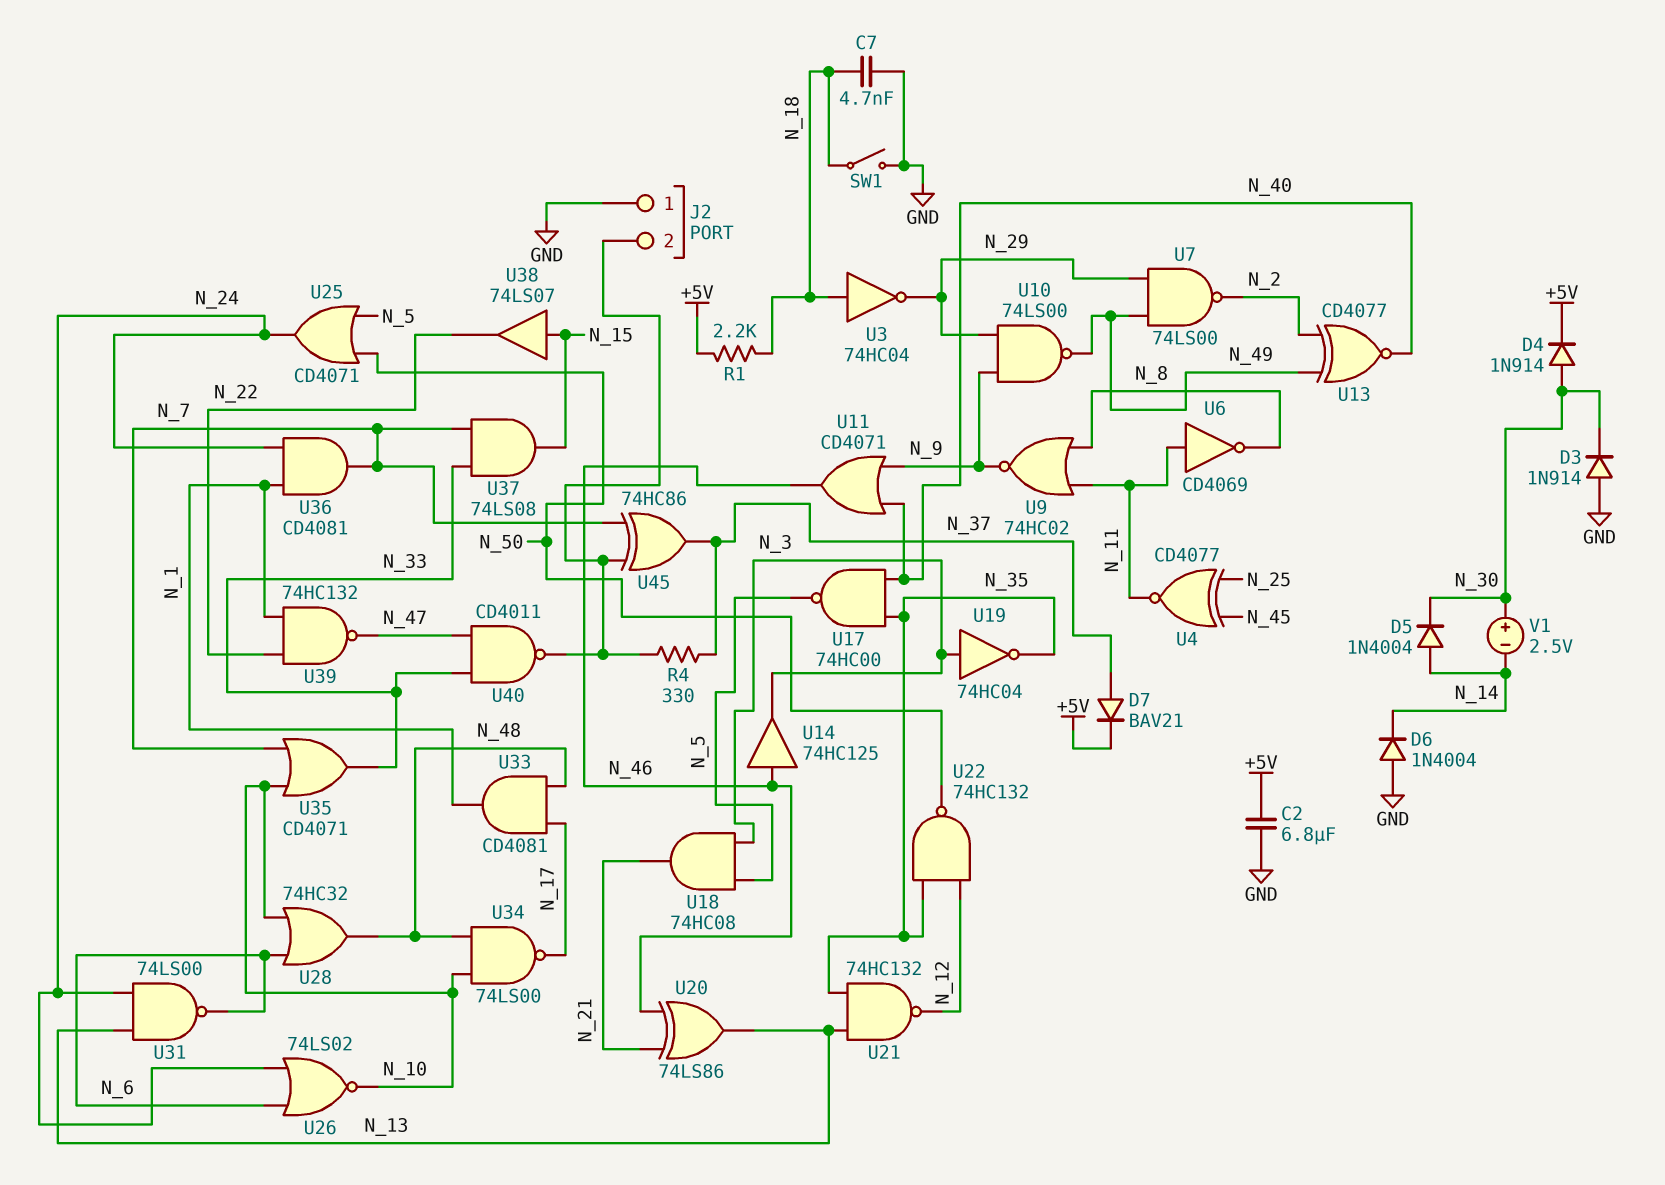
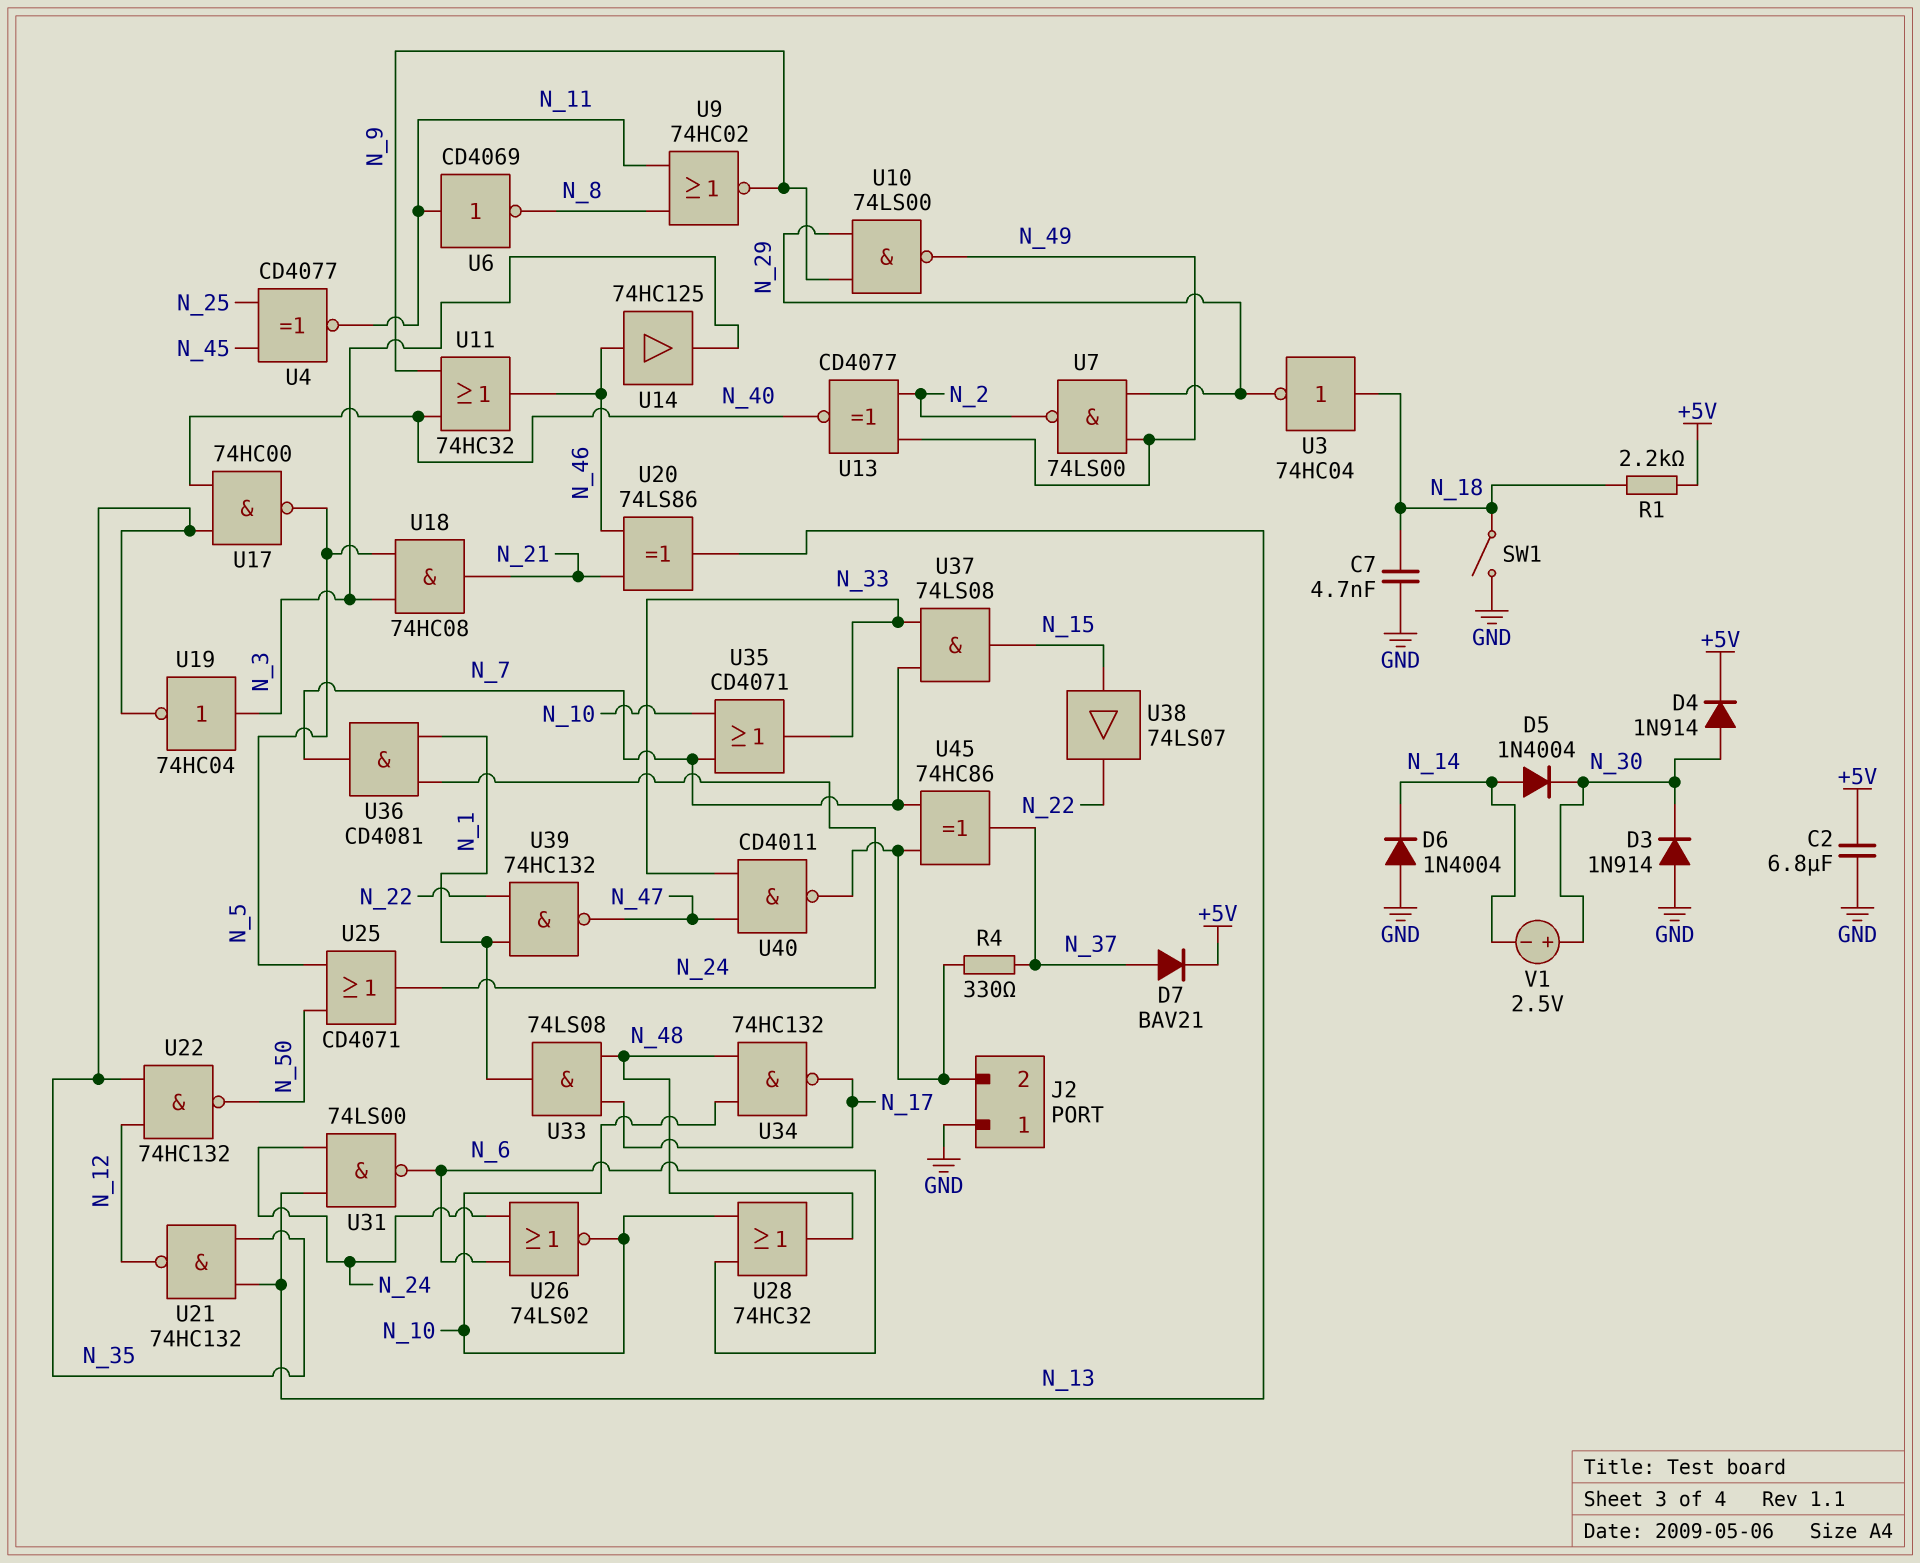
U11: OR CD4071 (in N_9, in N_40, out N_46) -> OR 74HC32 (in N_9, in N_40, out N_46)
U33: AND CD4081 (in N_17, in N_48, out N_1) -> AND 74LS08 (in N_17, in N_48, out N_1)
U34: NAND 74LS00 (in N_10, in N_48, out N_17) -> NAND 74HC132 (in N_10, in N_48, out N_17)

